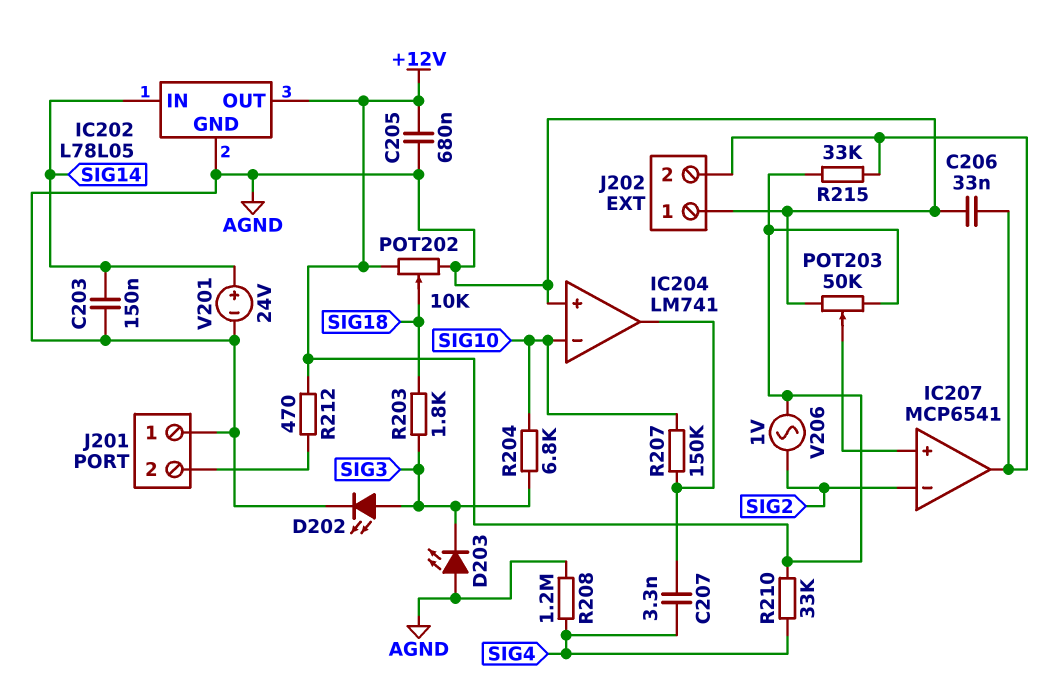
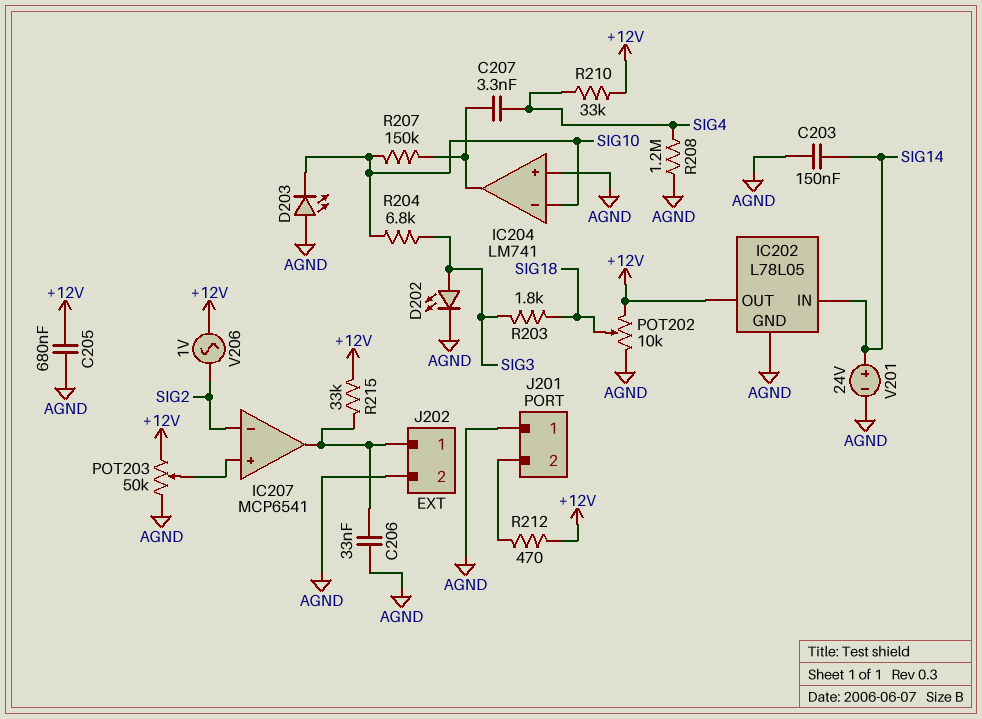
D203: LED (A AGND, K SIG3) -> LED (A AGND, K SIG10)
J202 pin 1: AGND -> IC207/out
J202 pin 2: IC207/out -> AGND

